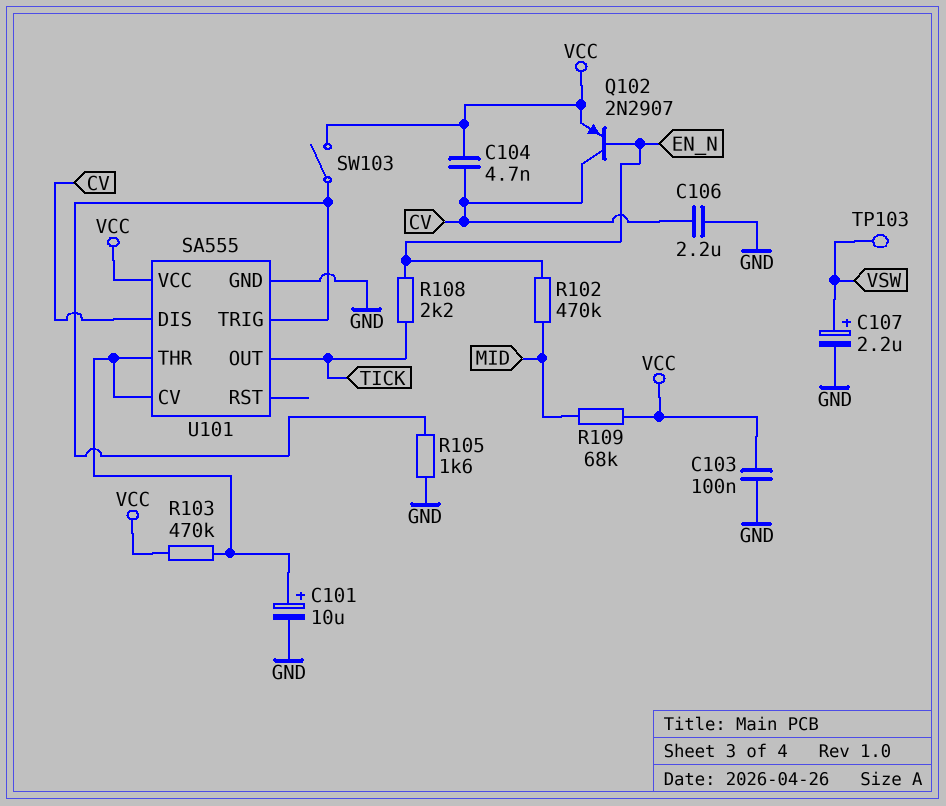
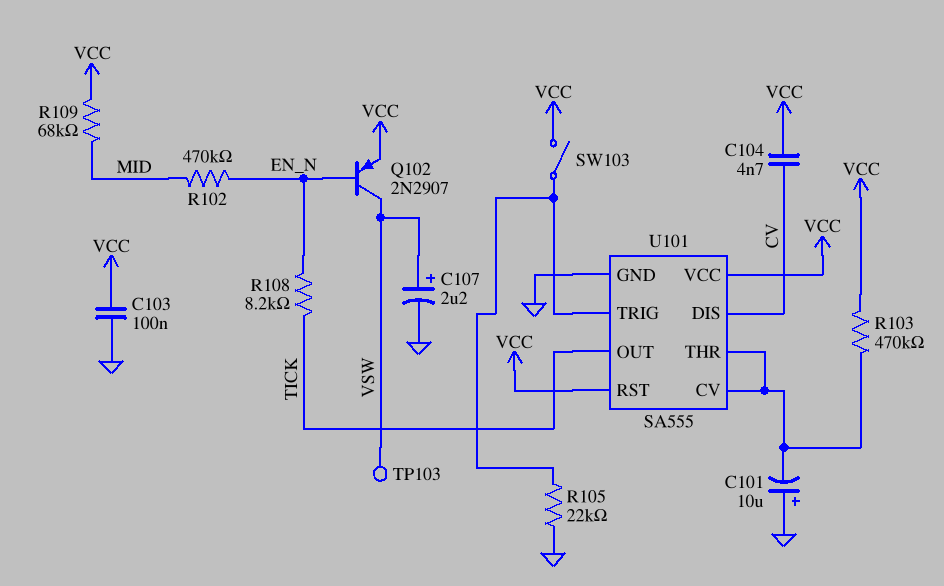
C101: 10uF (plus U101/CV, minus GND) -> 10uF (plus GND, minus U101/CV)
C106: 2.2uF (CV, GND) -> none
Q102: PNP 2N2907 (B EN_N, C CV, E VCC) -> PNP 2N2907 (B EN_N, C VSW, E VCC)
R105: 1.6k (GND, U101/TRIG) -> 22k (GND, U101/TRIG)
R108: 2.2k (EN_N, TICK) -> 8.2k (EN_N, TICK)
U101 pin RST: none -> VCC

